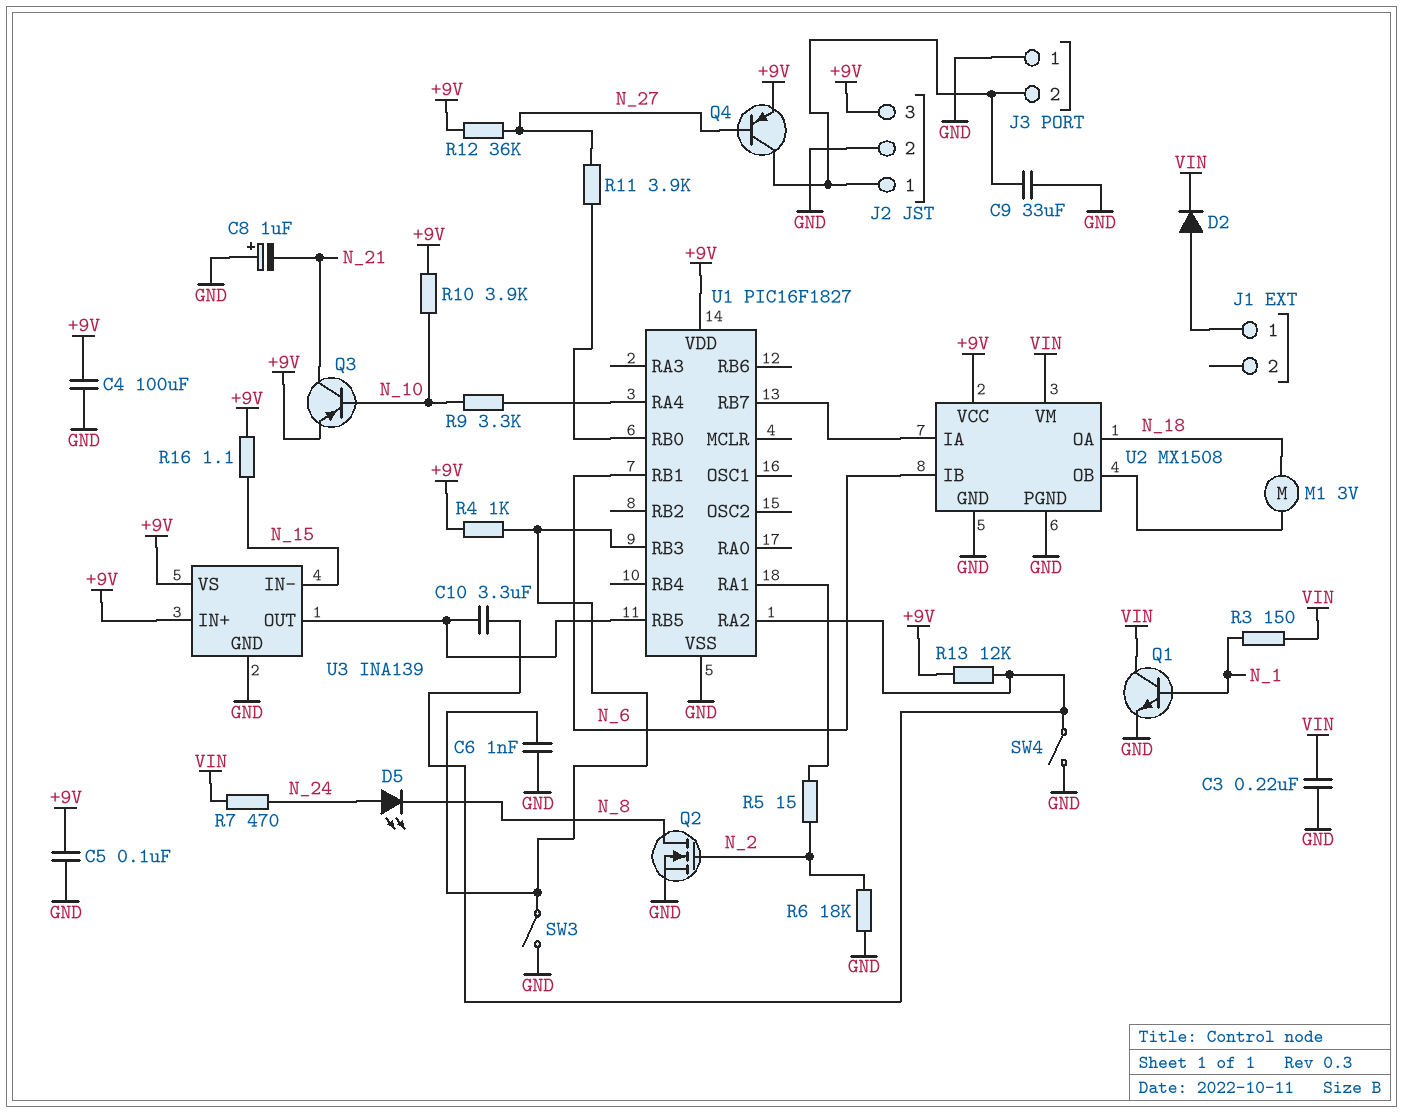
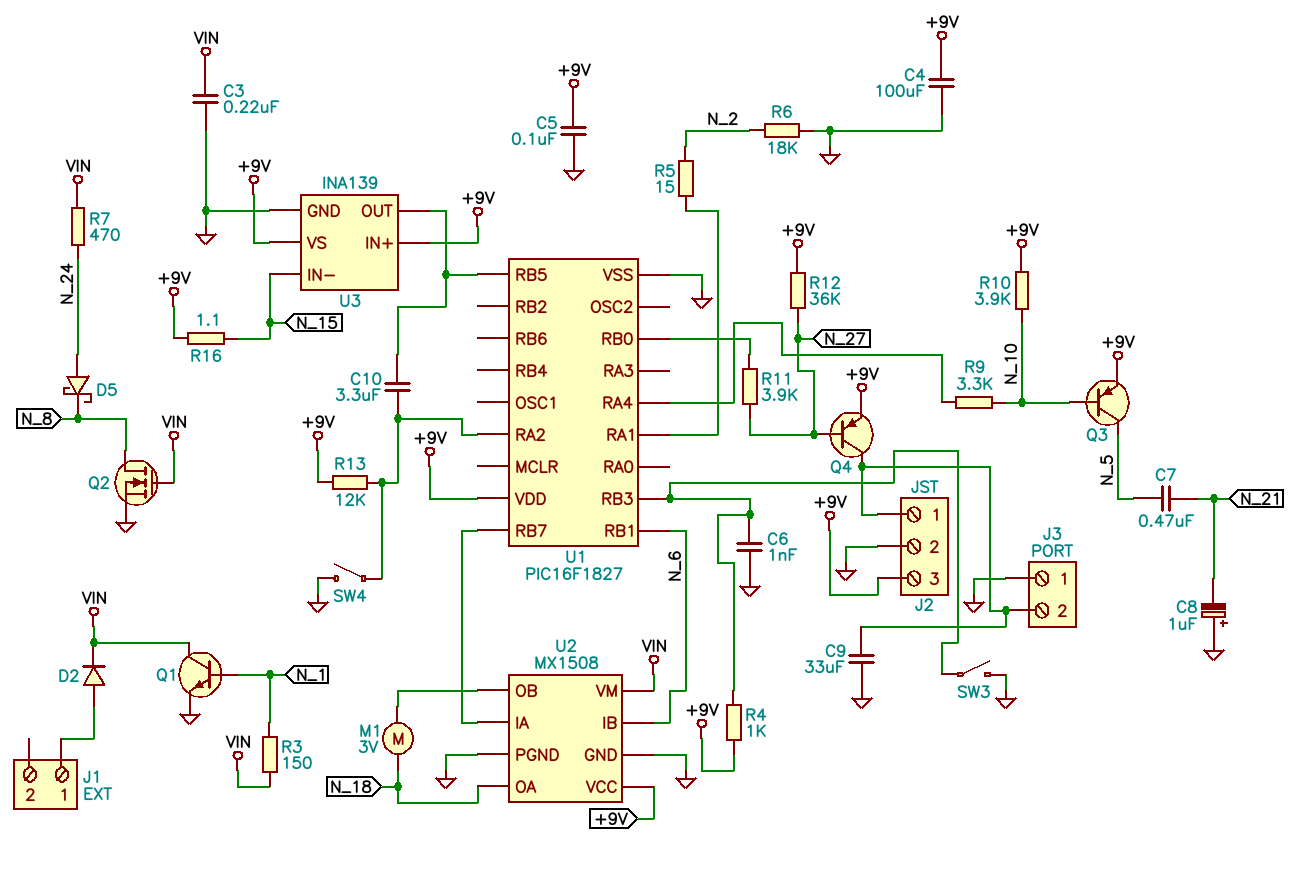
C7: none -> 470nF (N_5, N_21)
D5: LED (A N_24, K N_8) -> schottky (A N_24, K N_8)
Q2: NMOS (G N_2, D N_8, S GND) -> NMOS (G VIN, D N_8, S GND)
Q3: PNP (B N_10, C N_21, E +9V) -> PNP (B N_10, C N_5, E +9V)

